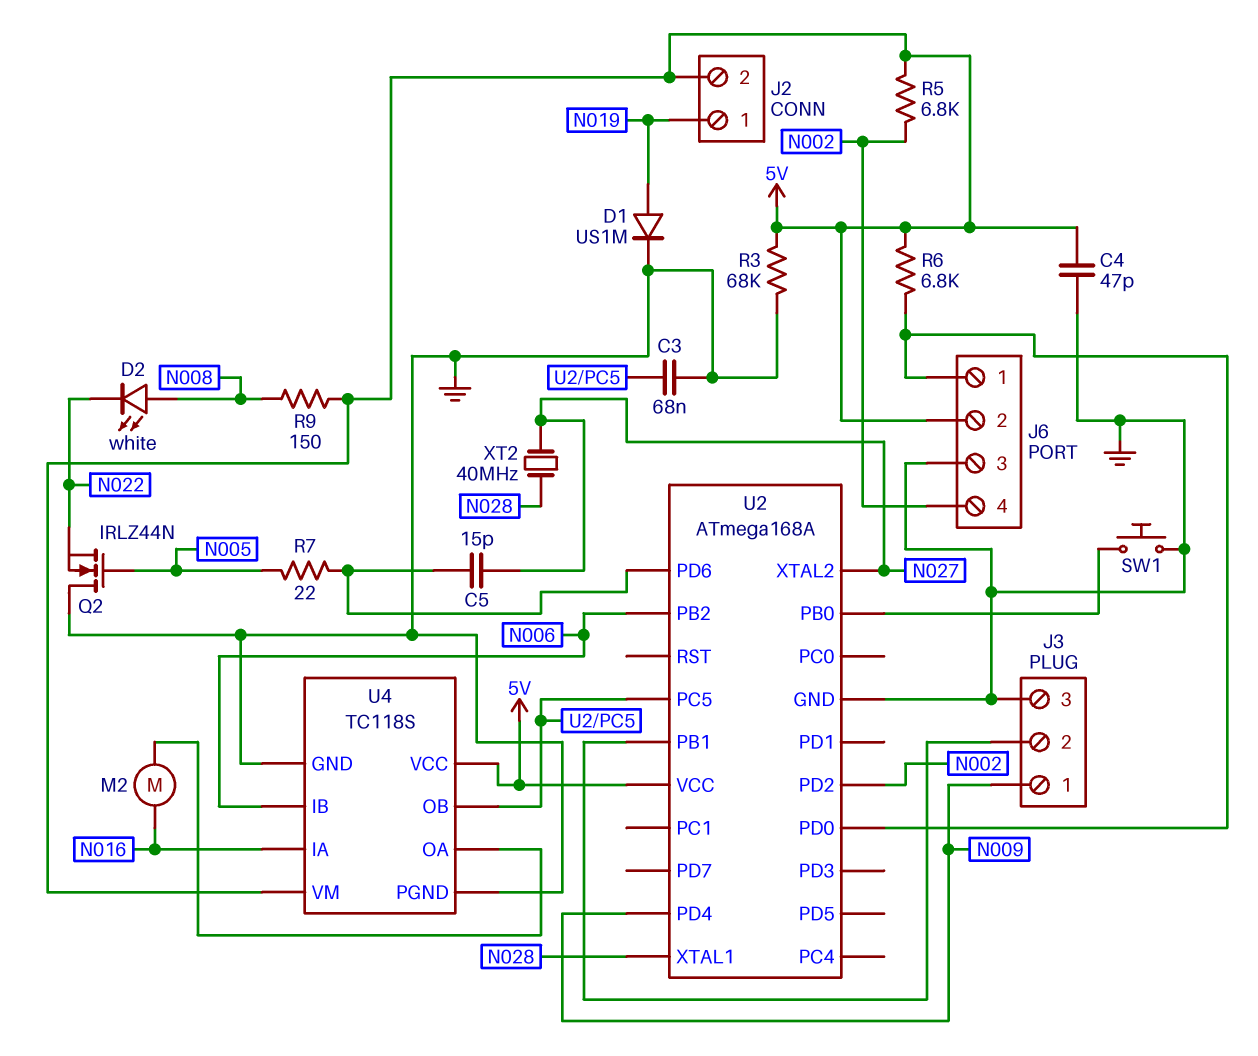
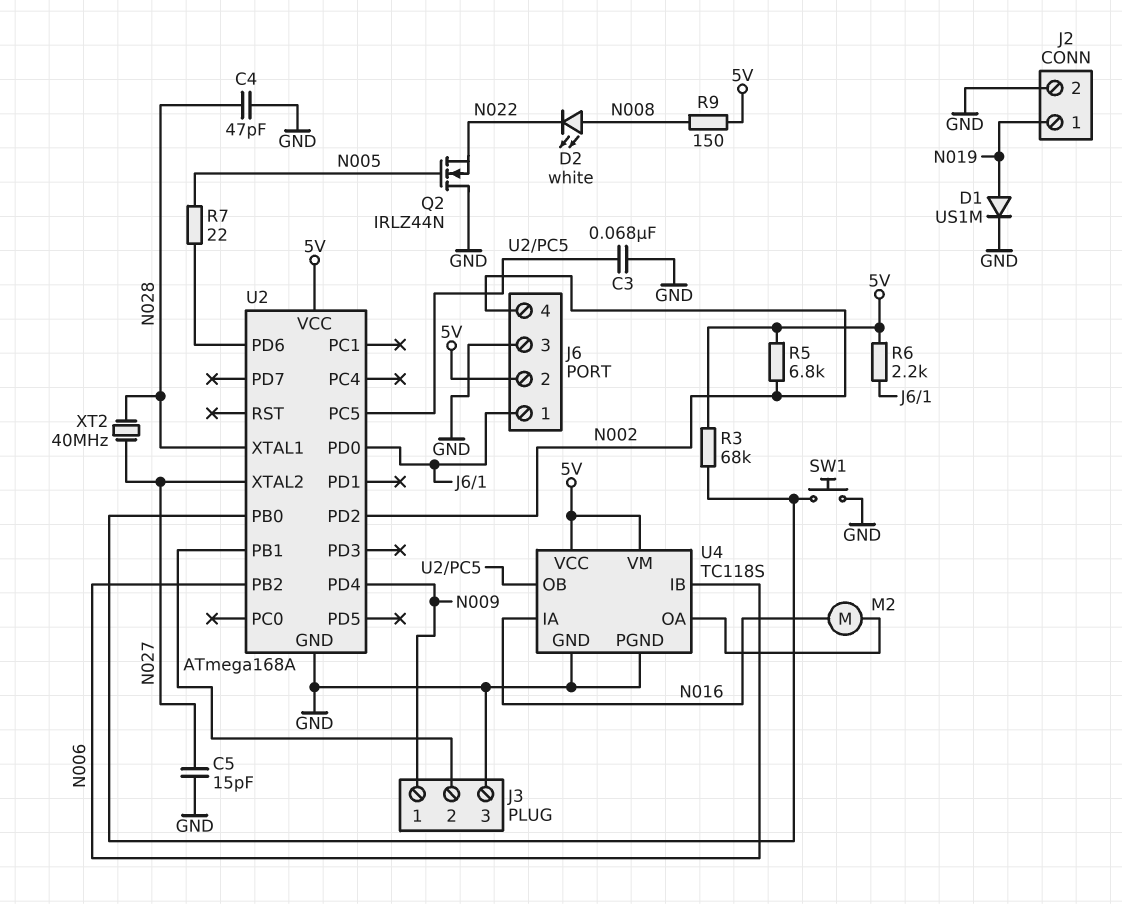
C4: 47pF (5V, GND) -> 47pF (GND, N028)
C5: 15pF (N027, U2/PD6) -> 15pF (GND, N027)
J2 pin 2: 5V -> GND
R3: 68k (5V, GND) -> 68k (5V, U2/PB0)
R6: 6.8k (5V, J6/1) -> 2.2k (5V, J6/1)

